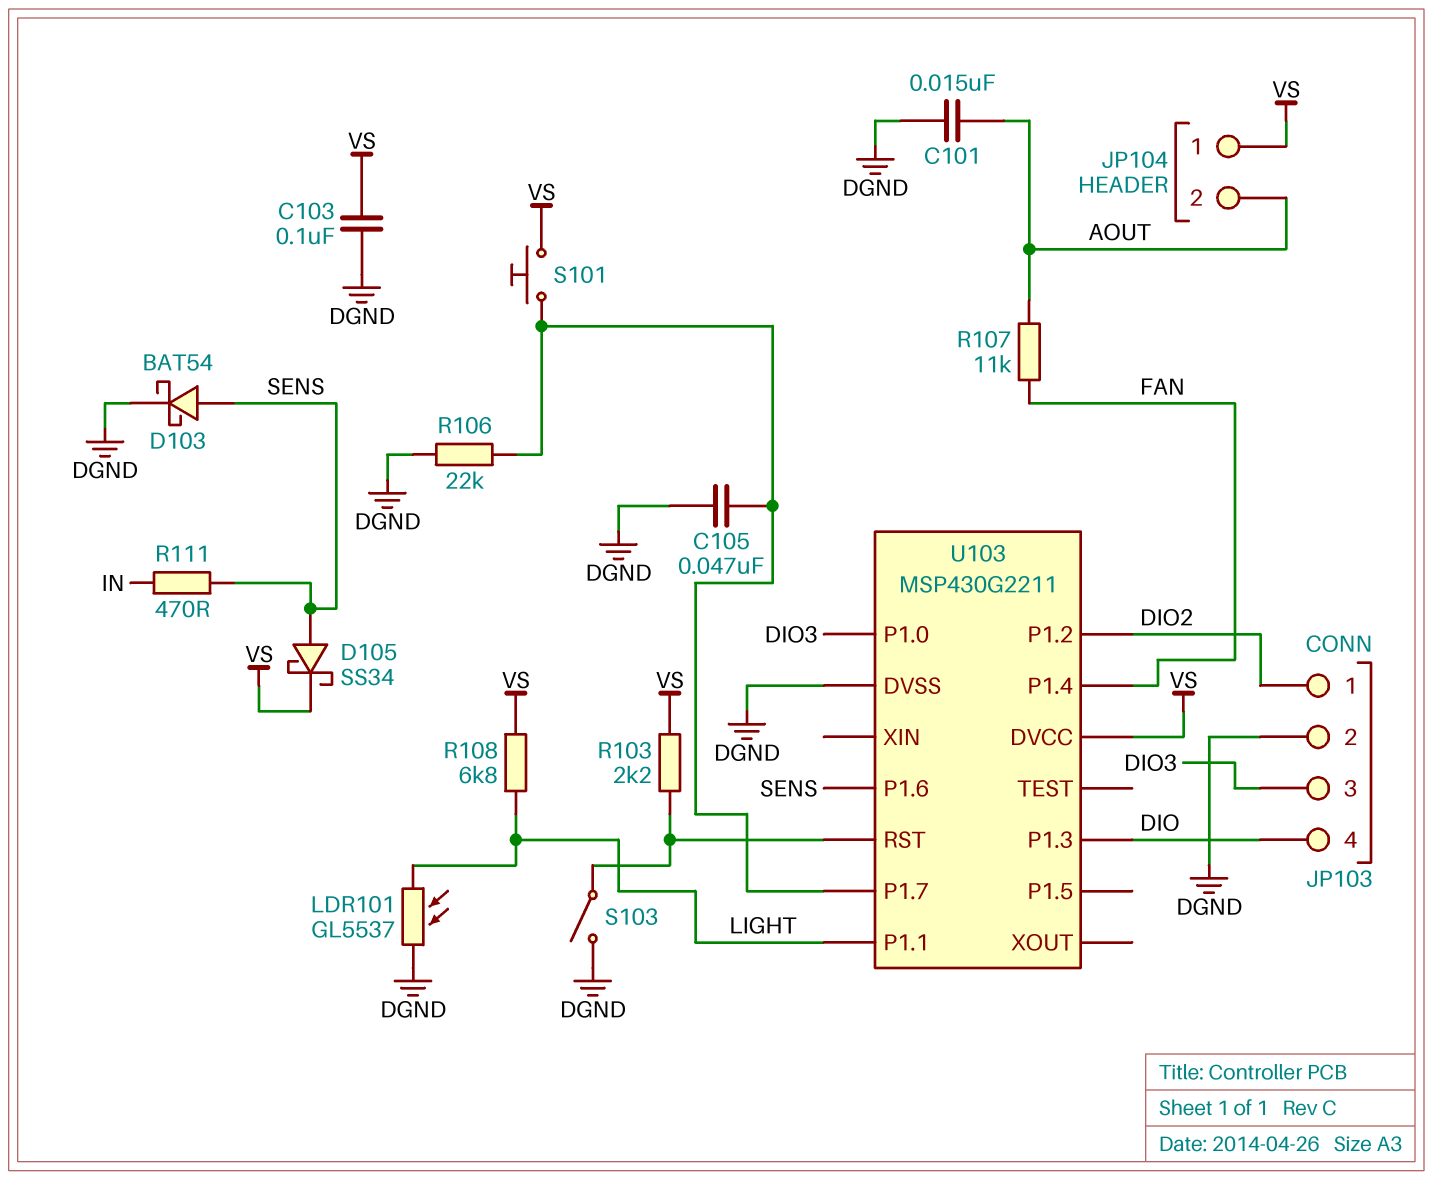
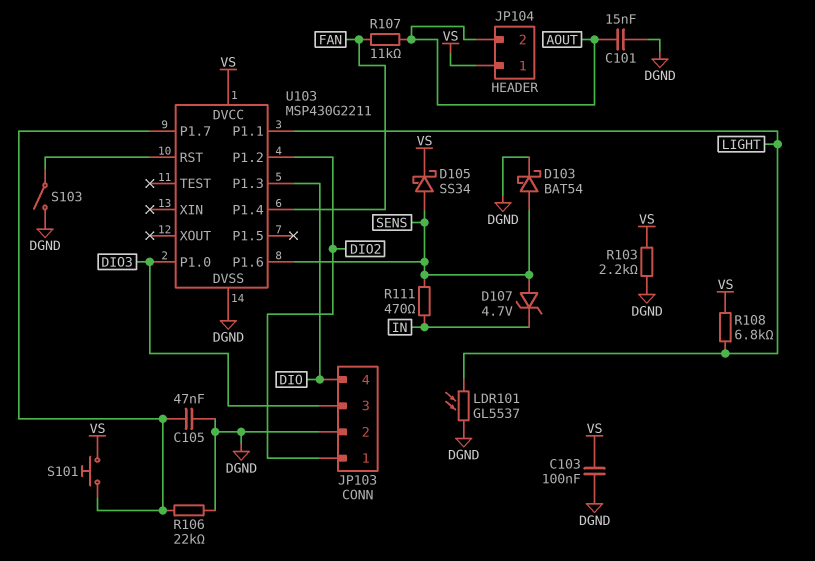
D107: none -> zener 4.7V (A SENS, K IN)
R103: 2.2k (U103/RST, VS) -> 2.2k (DGND, VS)

